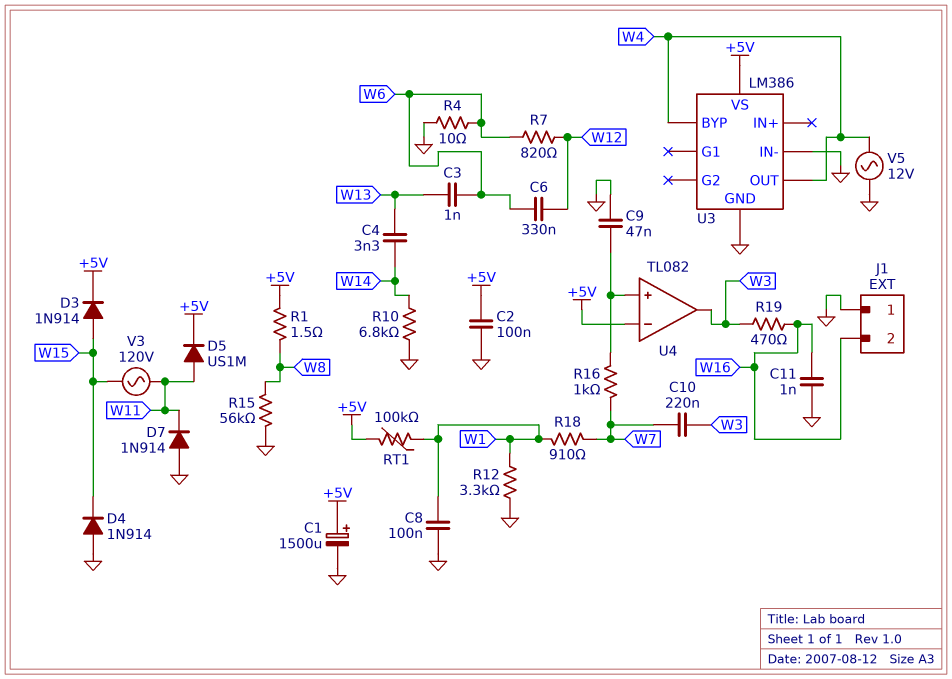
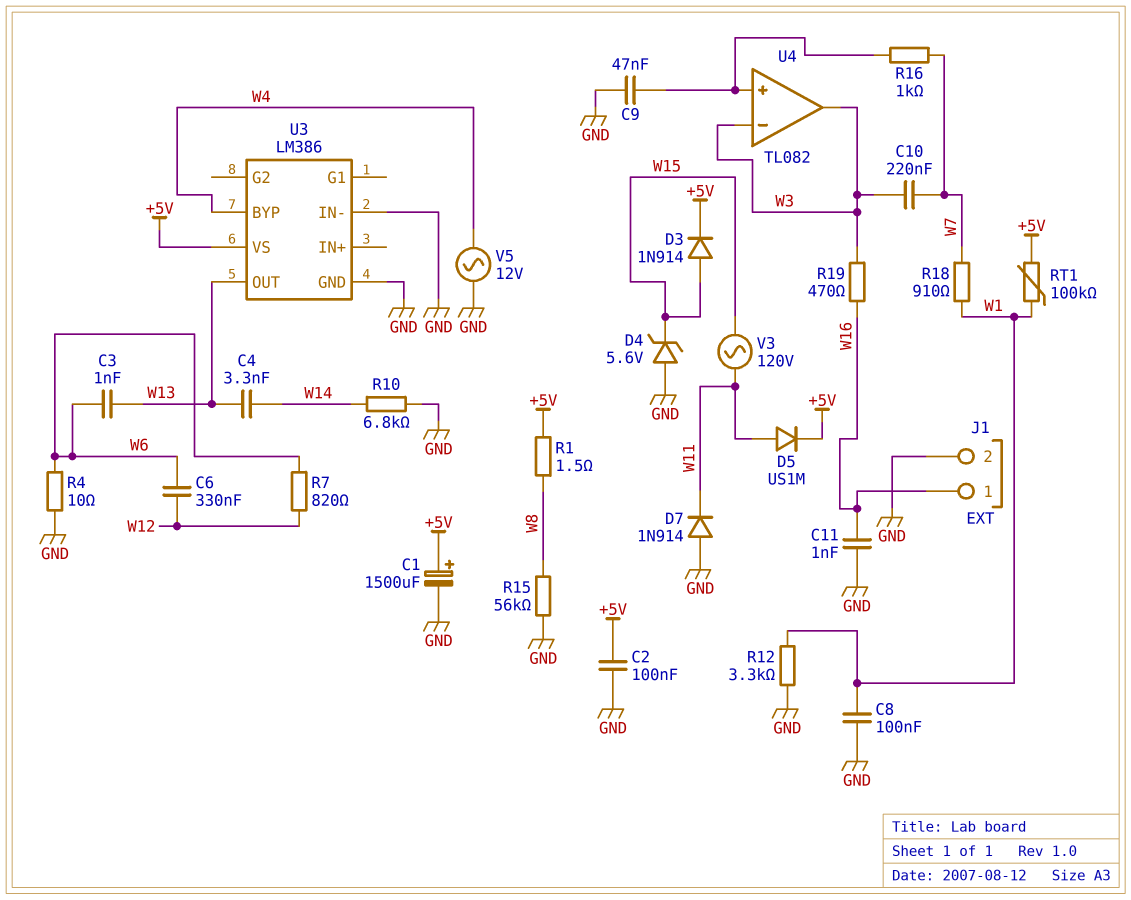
D4: diode 1N914 (A GND, K W15) -> zener 5.6V (A GND, K W15)
J1 pin 1: GND -> W16
J1 pin 2: W16 -> GND
U3 pin OUT: W4 -> W13
U4 pin in-: +5V -> W3

